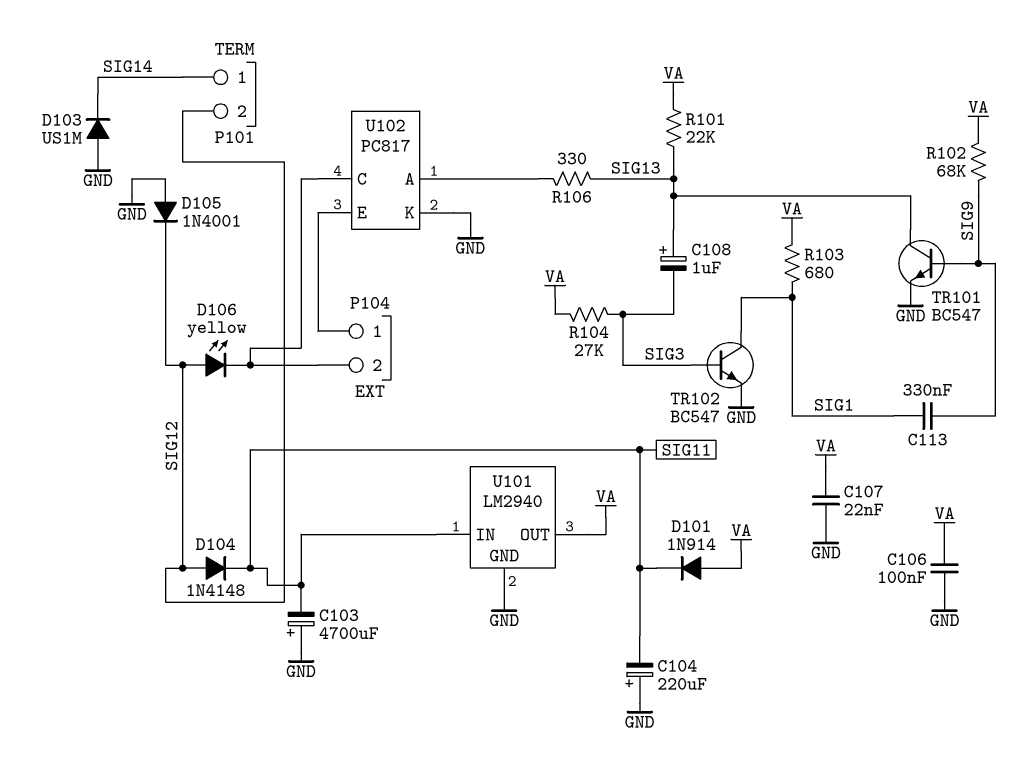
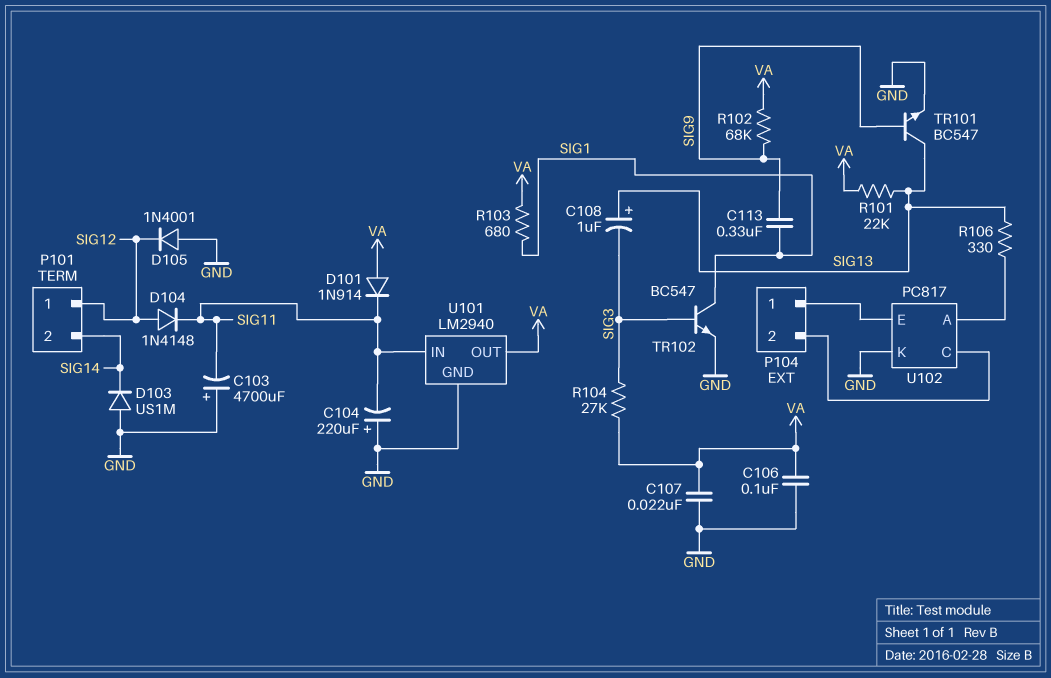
D106: LED yellow (A SIG12, K P104/2) -> none
P101 pin 1: SIG14 -> SIG12
P101 pin 2: SIG12 -> SIG14

